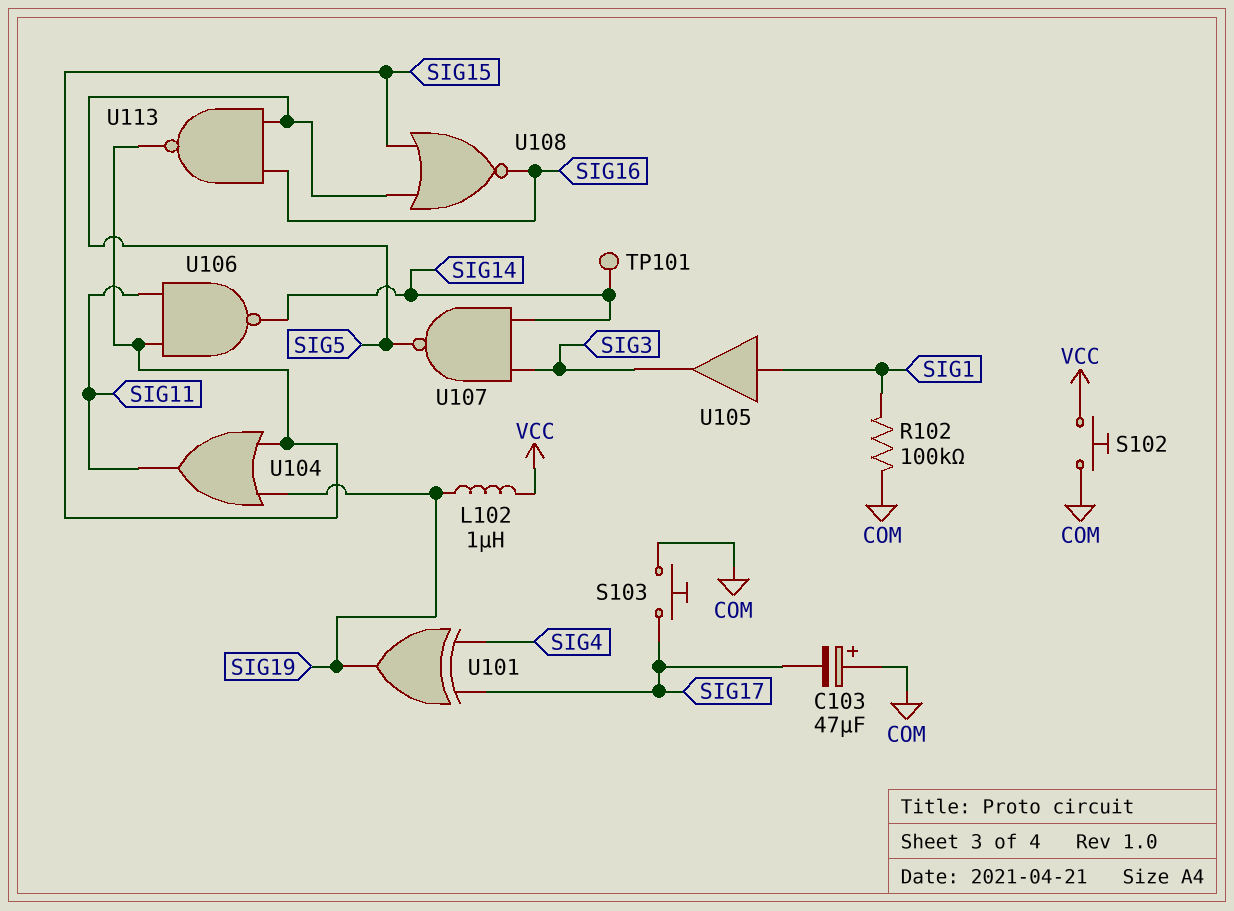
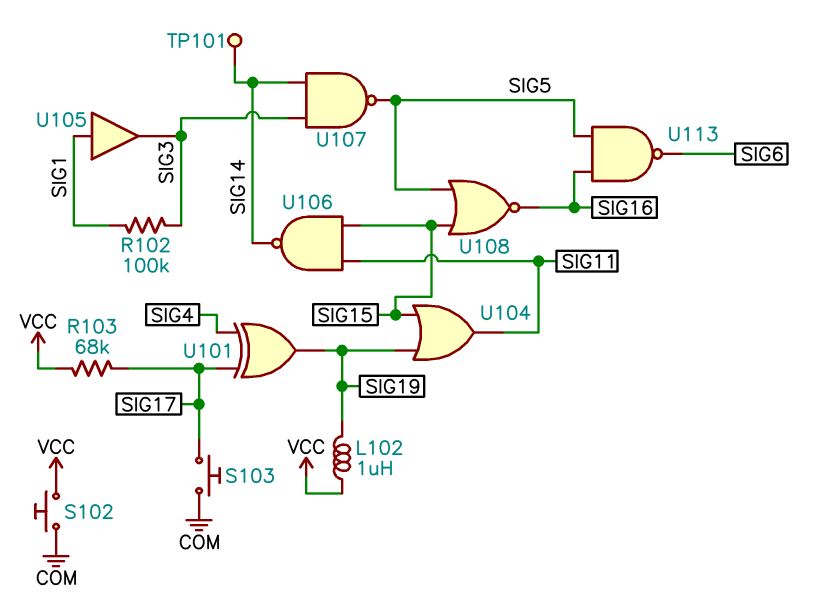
C103: 47uF (plus COM, minus SIG17) -> none
R102: 100k (COM, SIG1) -> 100k (SIG1, SIG3)
R103: none -> 68k (SIG17, VCC)
U113: NAND (in SIG5, in SIG16, out SIG15) -> NAND (in SIG5, in SIG16, out SIG6)

